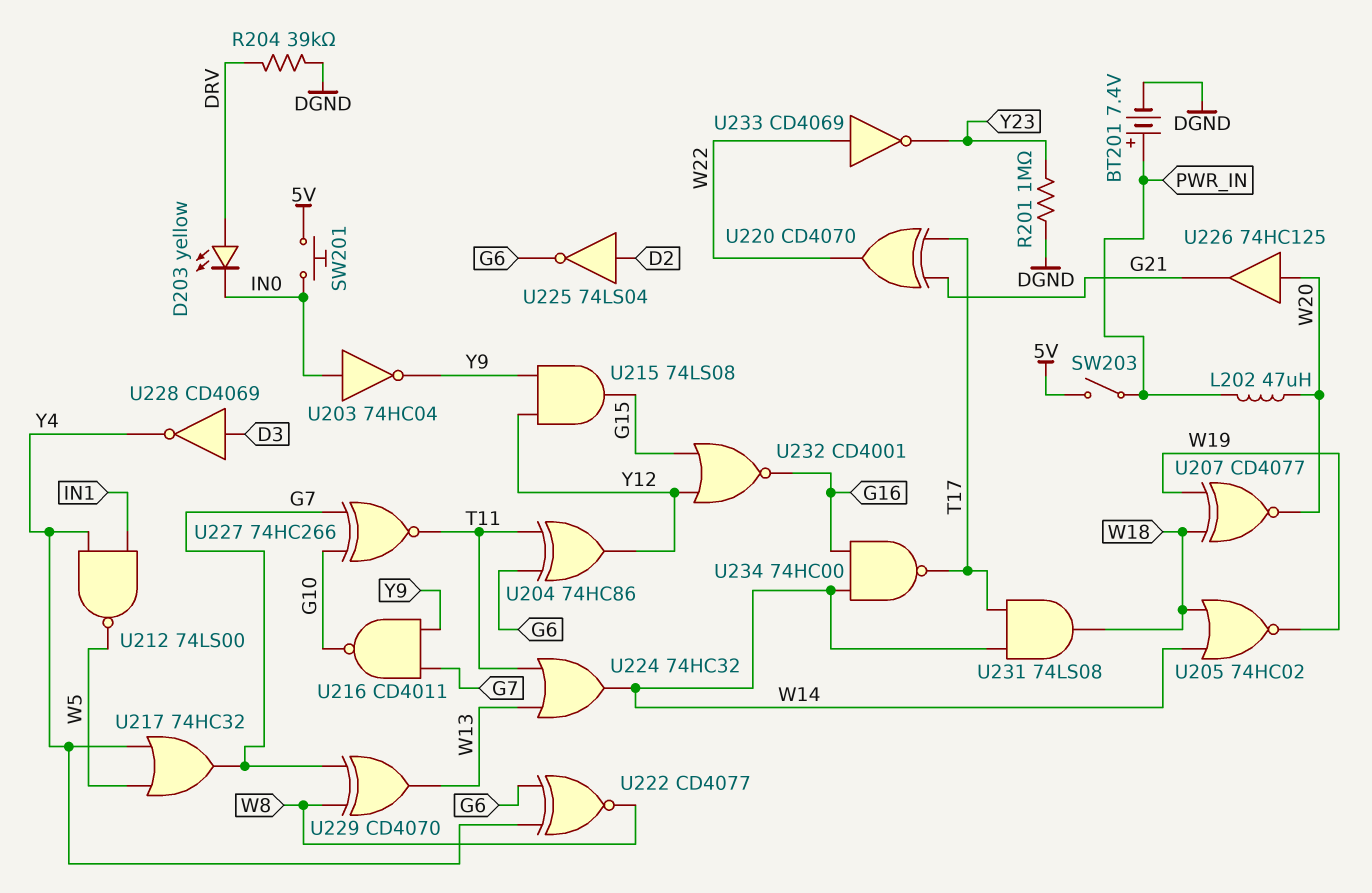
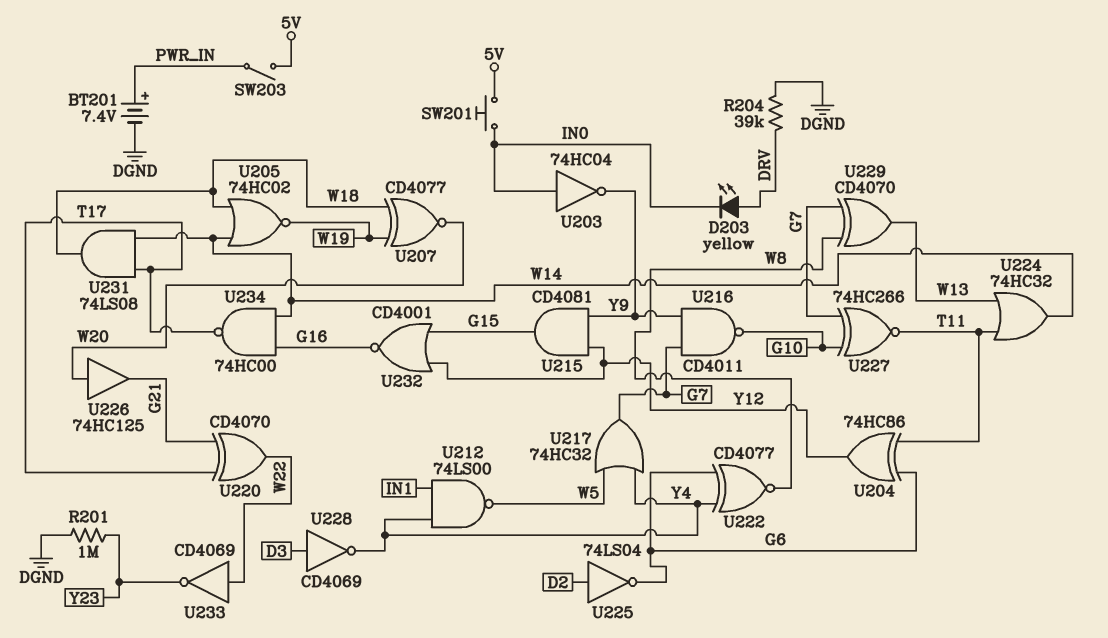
L202: 47uH (PWR_IN, W20) -> none
U215: AND 74LS08 (in Y9, in Y12, out G15) -> AND CD4081 (in Y9, in Y12, out G15)

